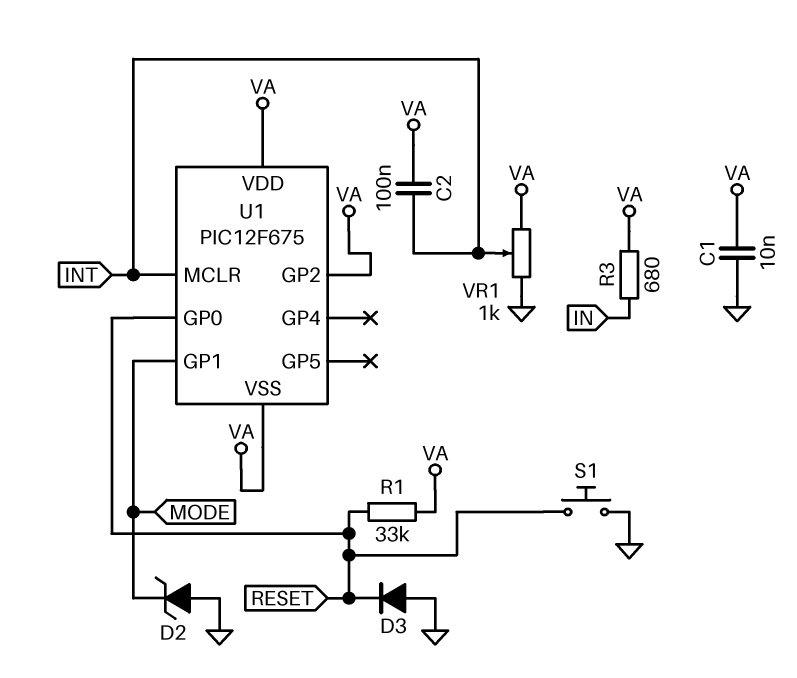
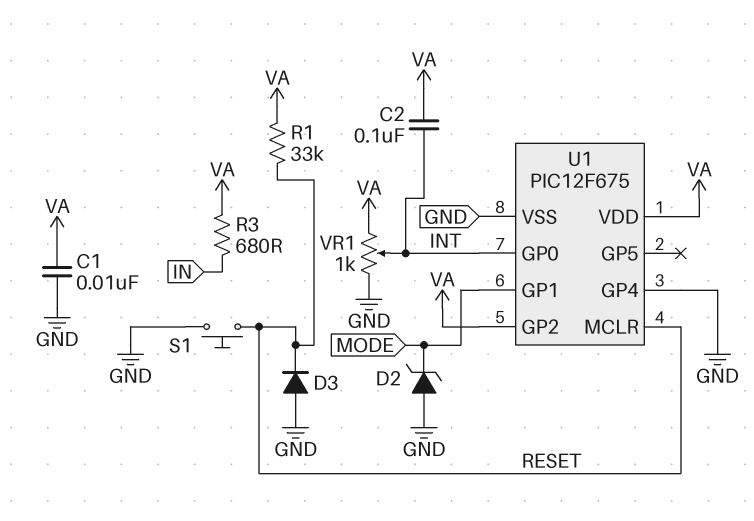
U1 pin GP0: RESET -> INT
U1 pin GP4: none -> GND
U1 pin MCLR: INT -> RESET
U1 pin VSS: VA -> GND

